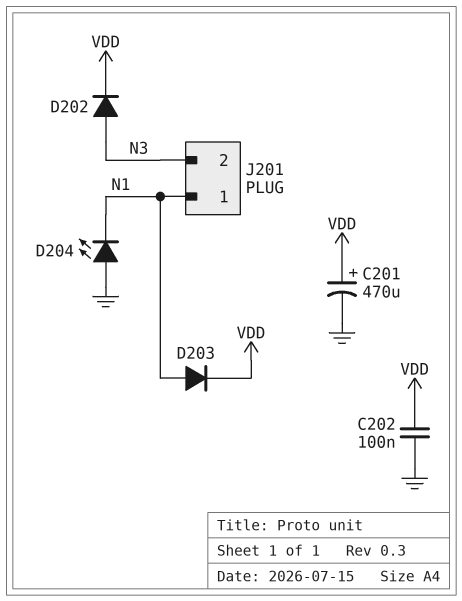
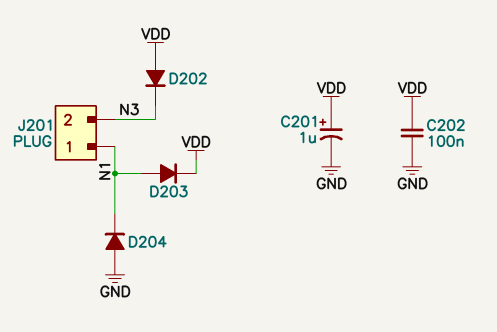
C201: 470uF (plus VDD, minus GND) -> 1uF (plus VDD, minus GND)
D202: diode (A N3, K VDD) -> diode (A VDD, K N3)
D204: LED (A GND, K N1) -> diode (A GND, K N1)

